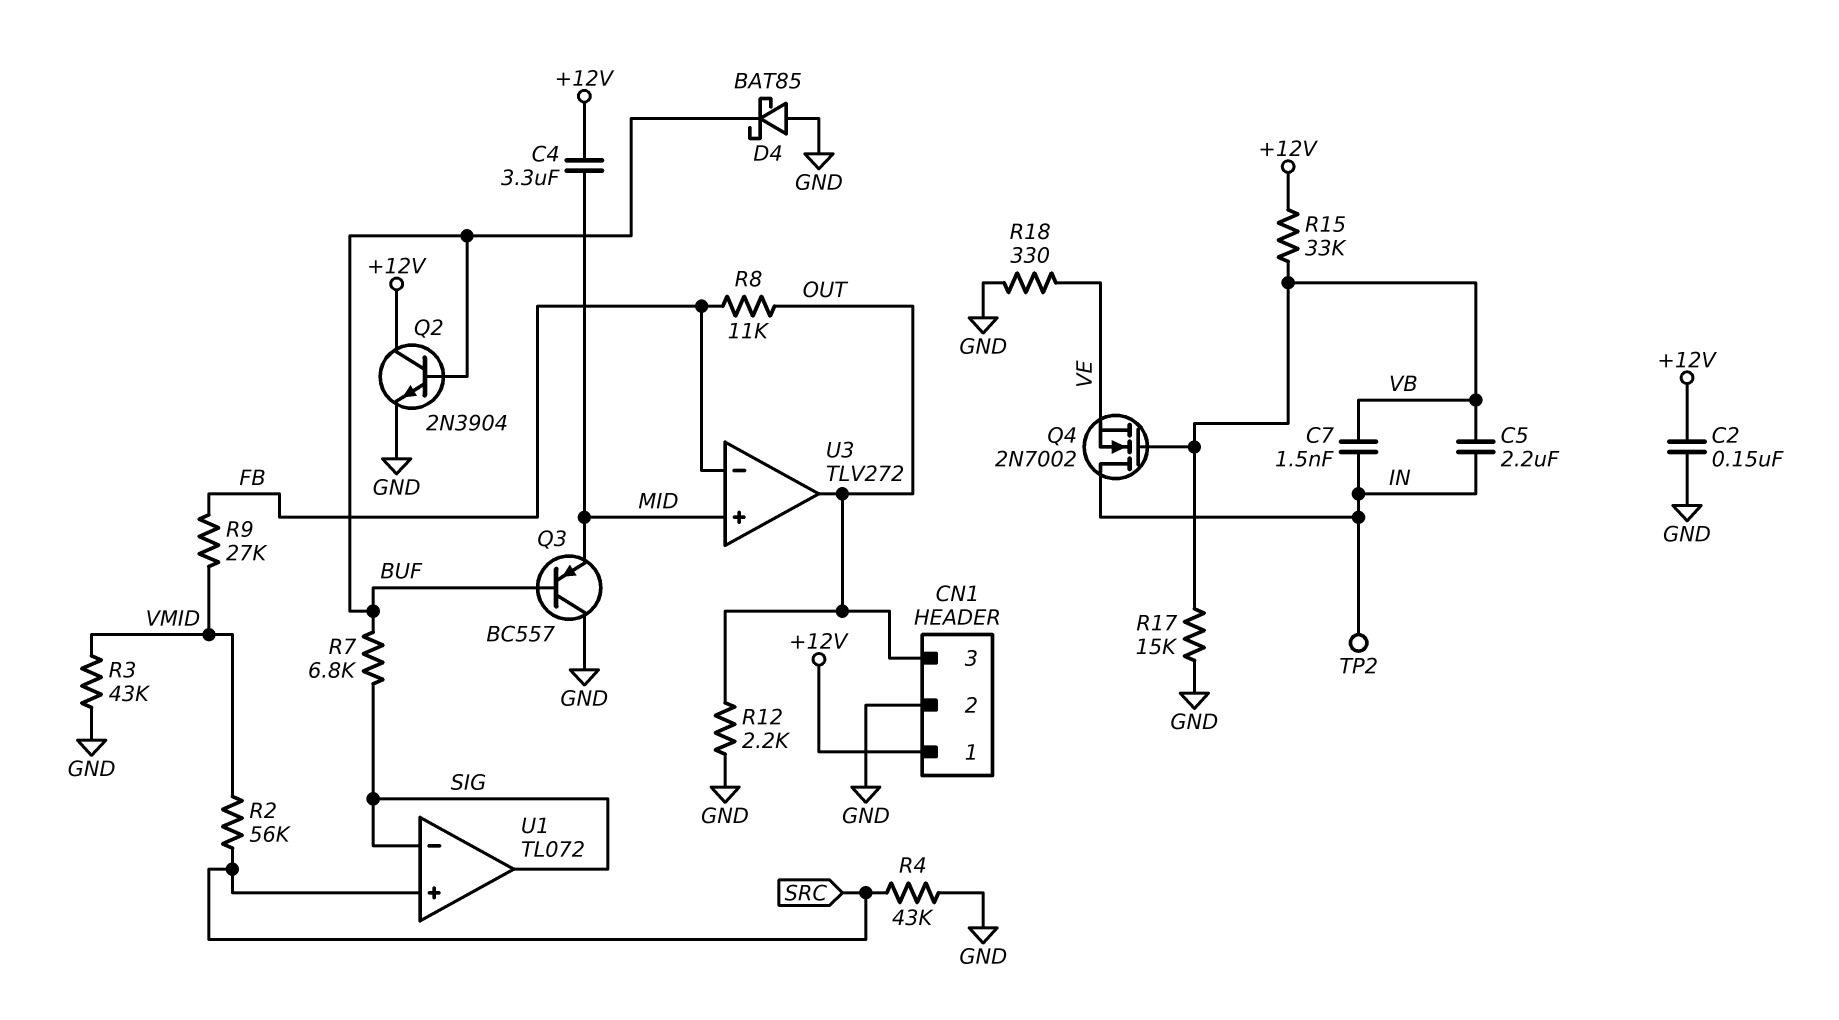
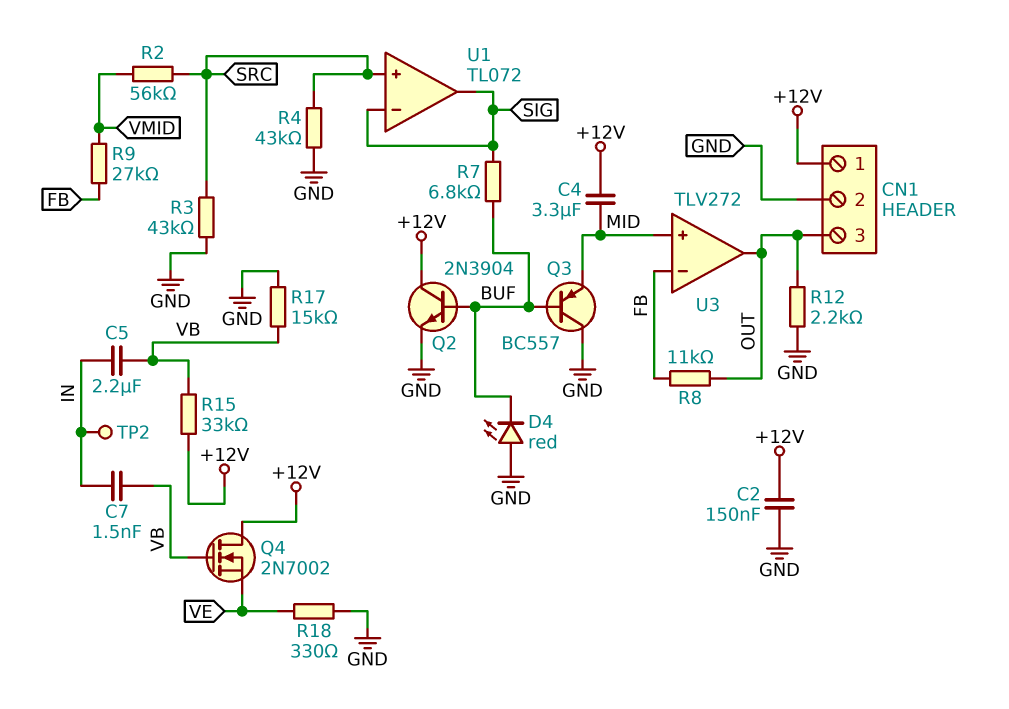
D4: schottky BAT85 (A GND, K BUF) -> LED red (A GND, K BUF)
Q4: NMOS 2N7002 (G VB, D IN, S VE) -> NMOS 2N7002 (G VB, D +12V, S VE)
R3: 43k (GND, VMID) -> 43k (GND, SRC)

